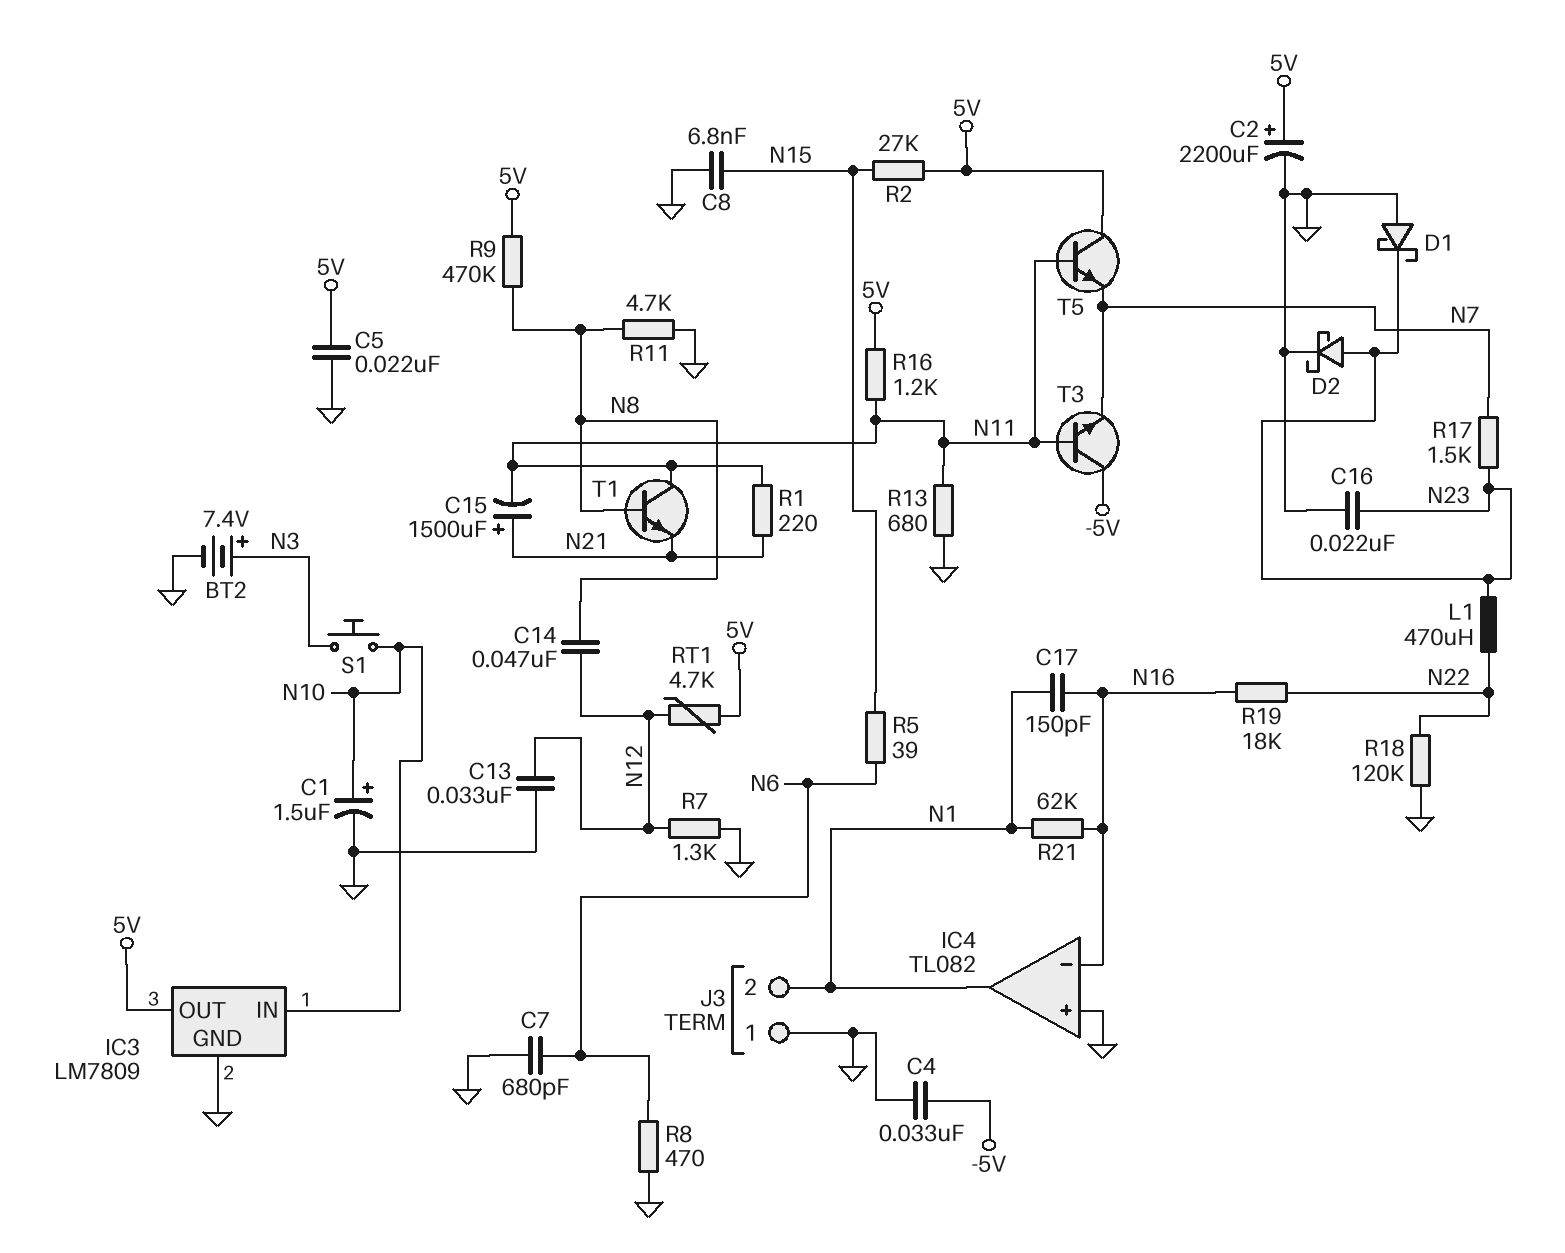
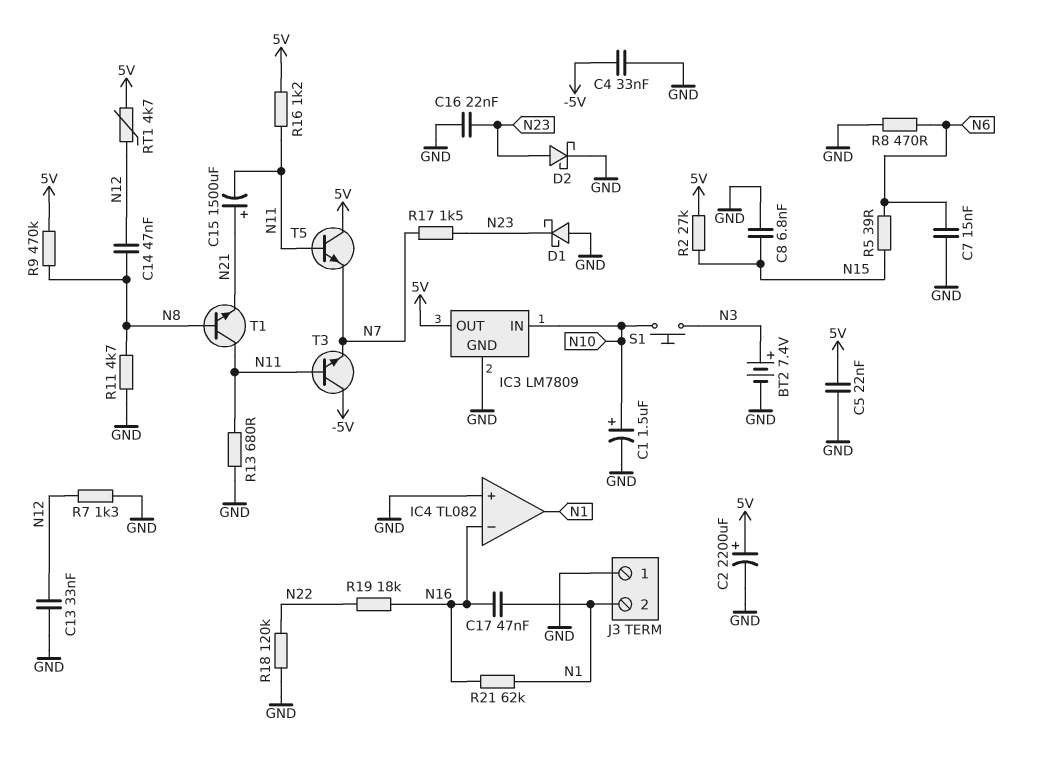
C7: 680pF (GND, N6) -> 15nF (GND, N6)
C17: 150pF (N1, N16) -> 47nF (N1, N16)
L1: 470uH (N22, N23) -> none
R1: 220 (N11, N21) -> none

